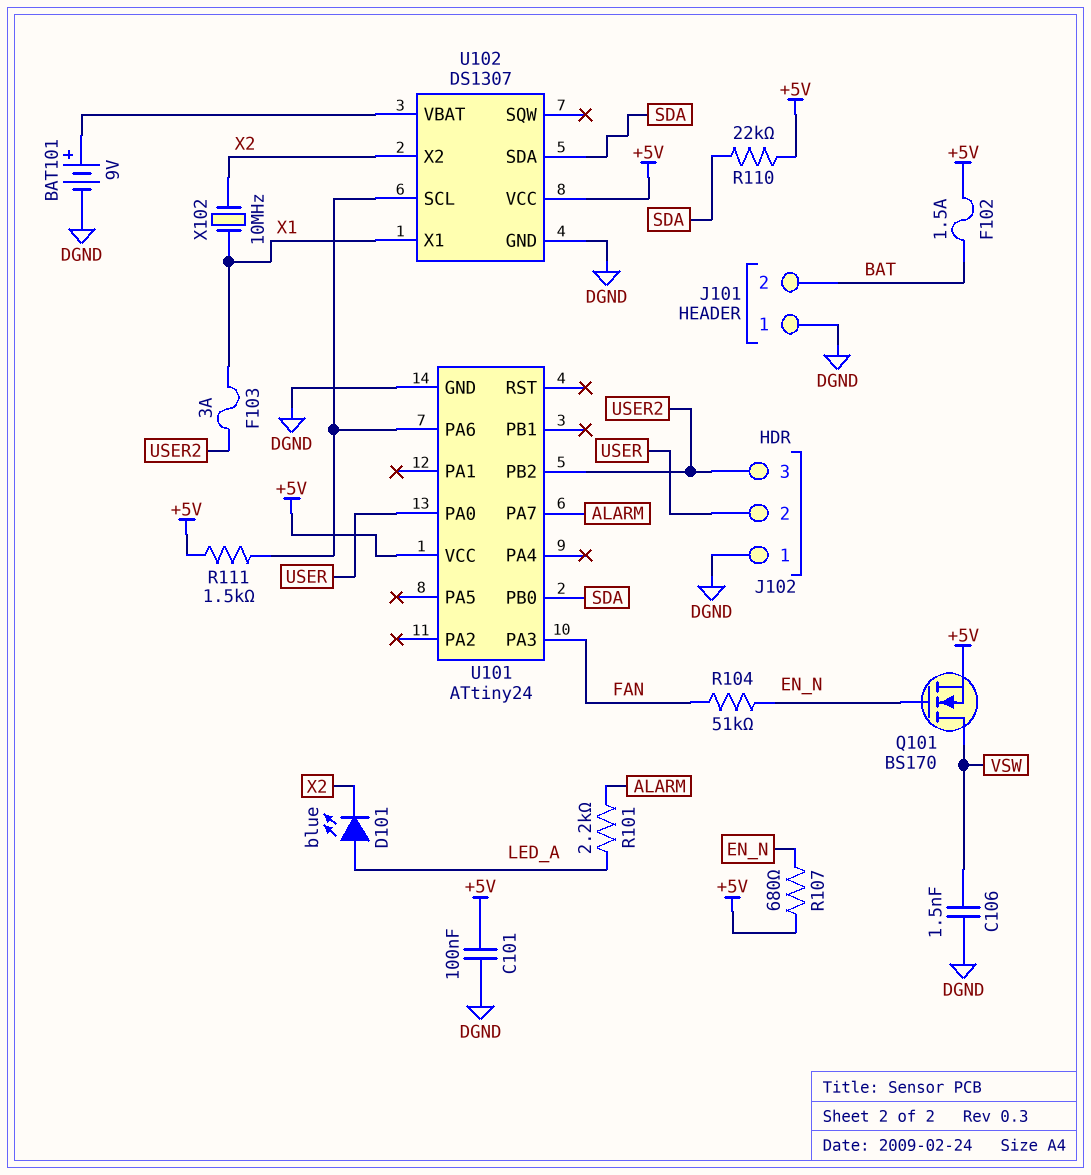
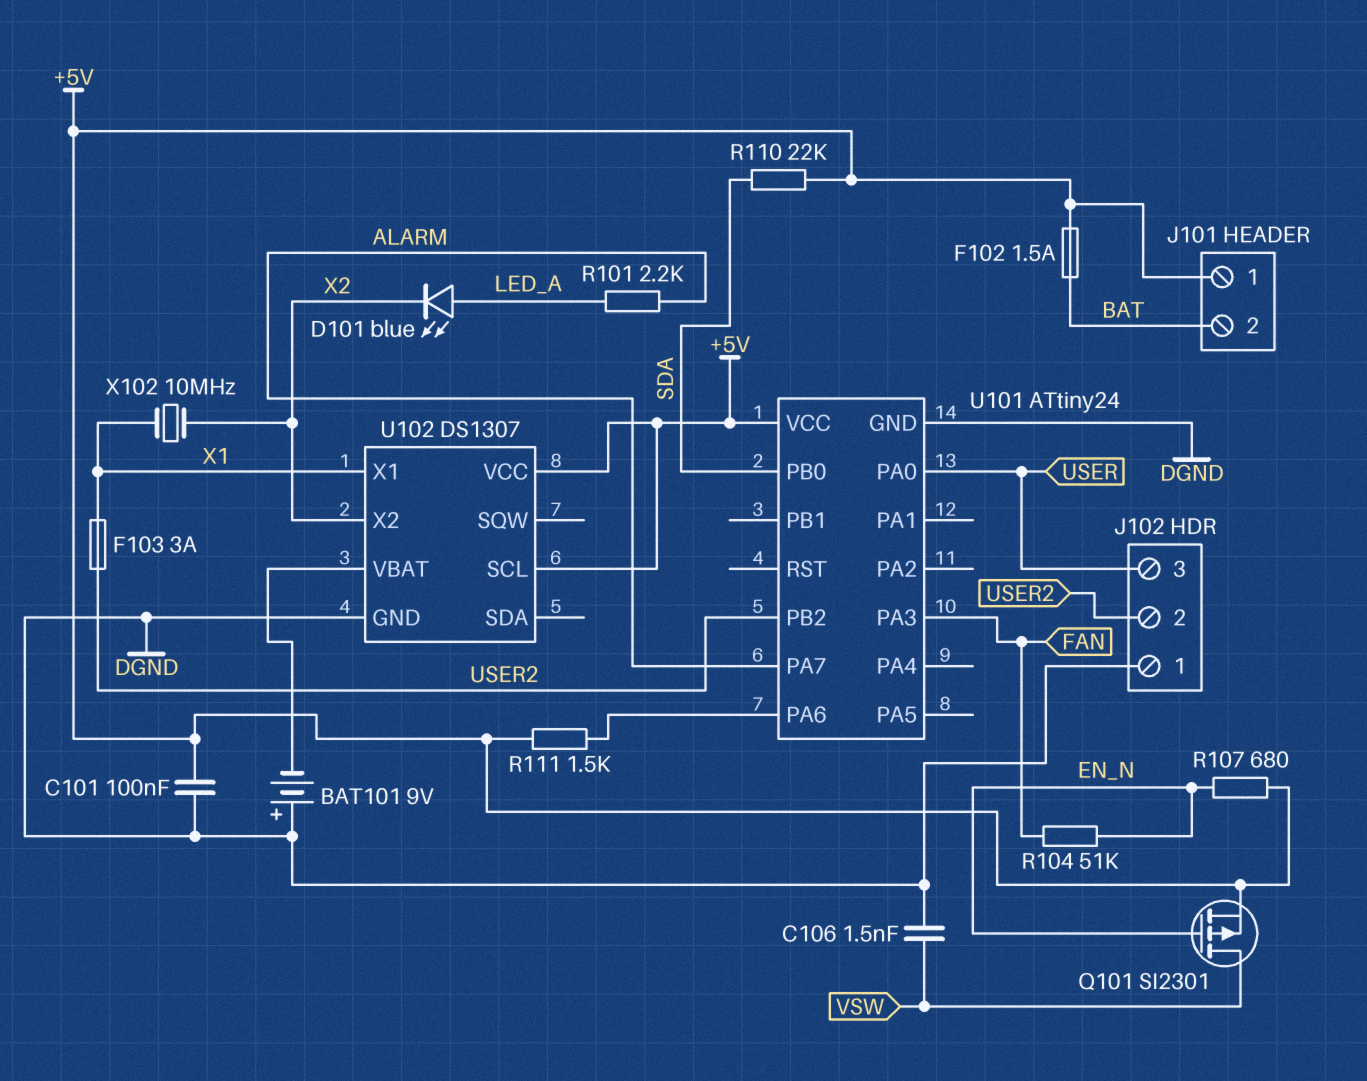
BAT101: 9V (plus U102/VBAT, minus DGND) -> 9V (plus DGND, minus U102/VBAT)
J101 pin 1: DGND -> +5V
J102 pin 2: USER -> USER2
J102 pin 3: USER2 -> USER
Q101: NMOS BS170 (G EN_N, D VSW, S +5V) -> PMOS SI2301 (G EN_N, D VSW, S +5V)
U102 pin SCL: U101/PA6 -> +5V
U102 pin SDA: SDA -> none

